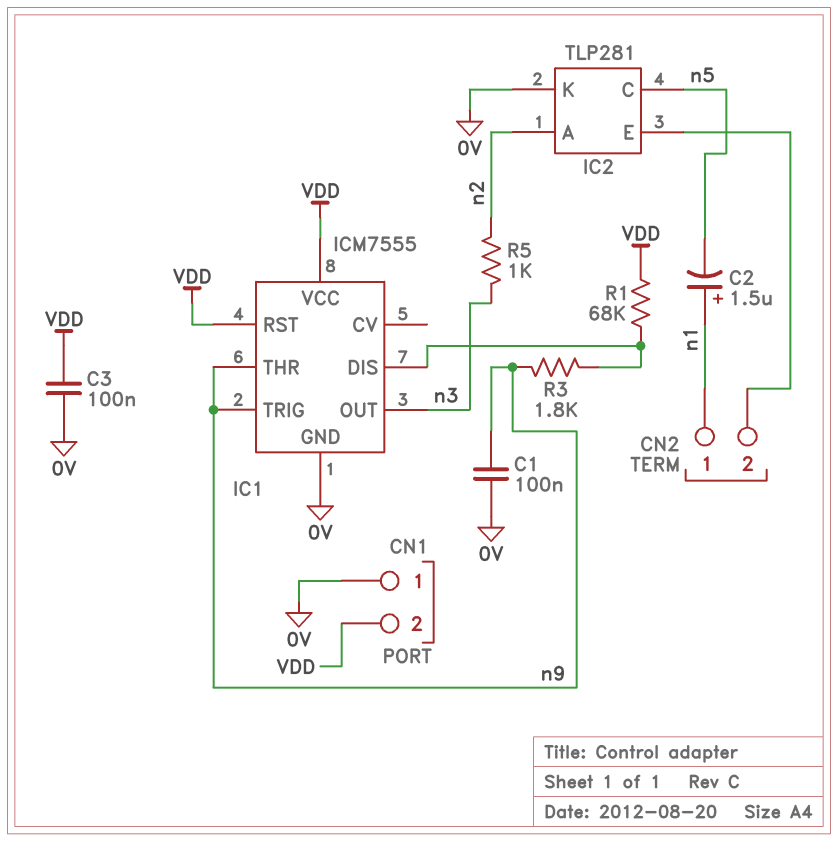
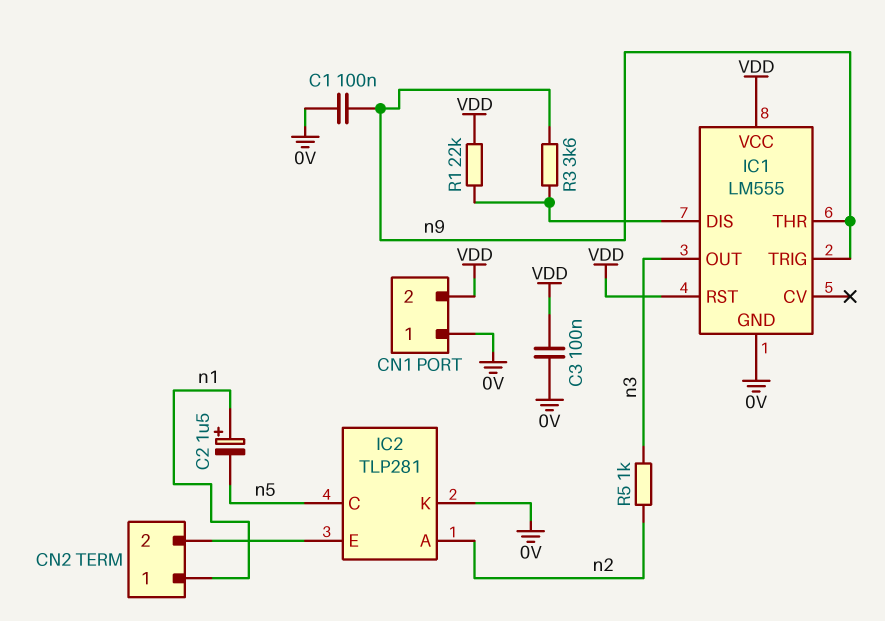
IC1: ICM7555 -> LM555
R1: 68k (IC1/DIS, VDD) -> 22k (IC1/DIS, VDD)
R3: 1.8k (IC1/DIS, n9) -> 3.6k (IC1/DIS, n9)

